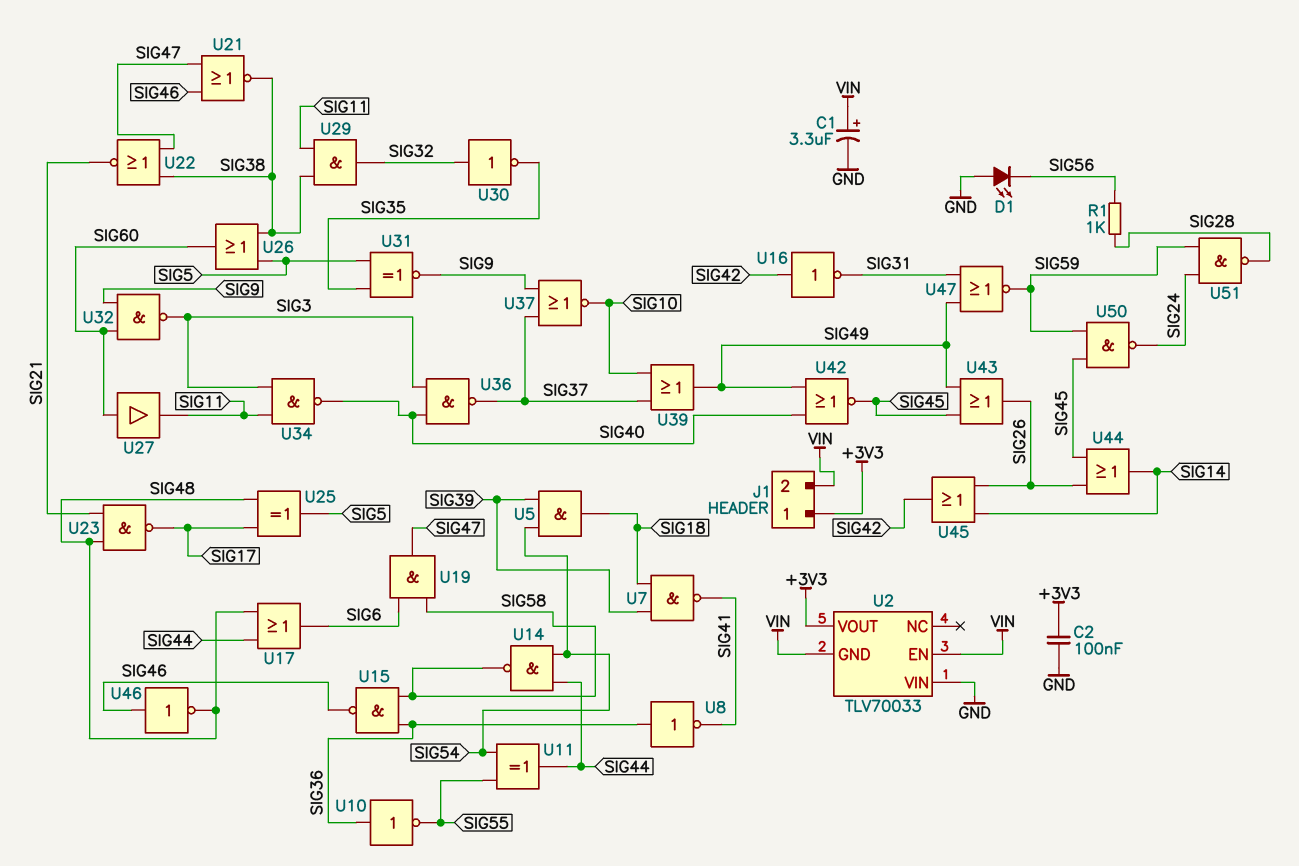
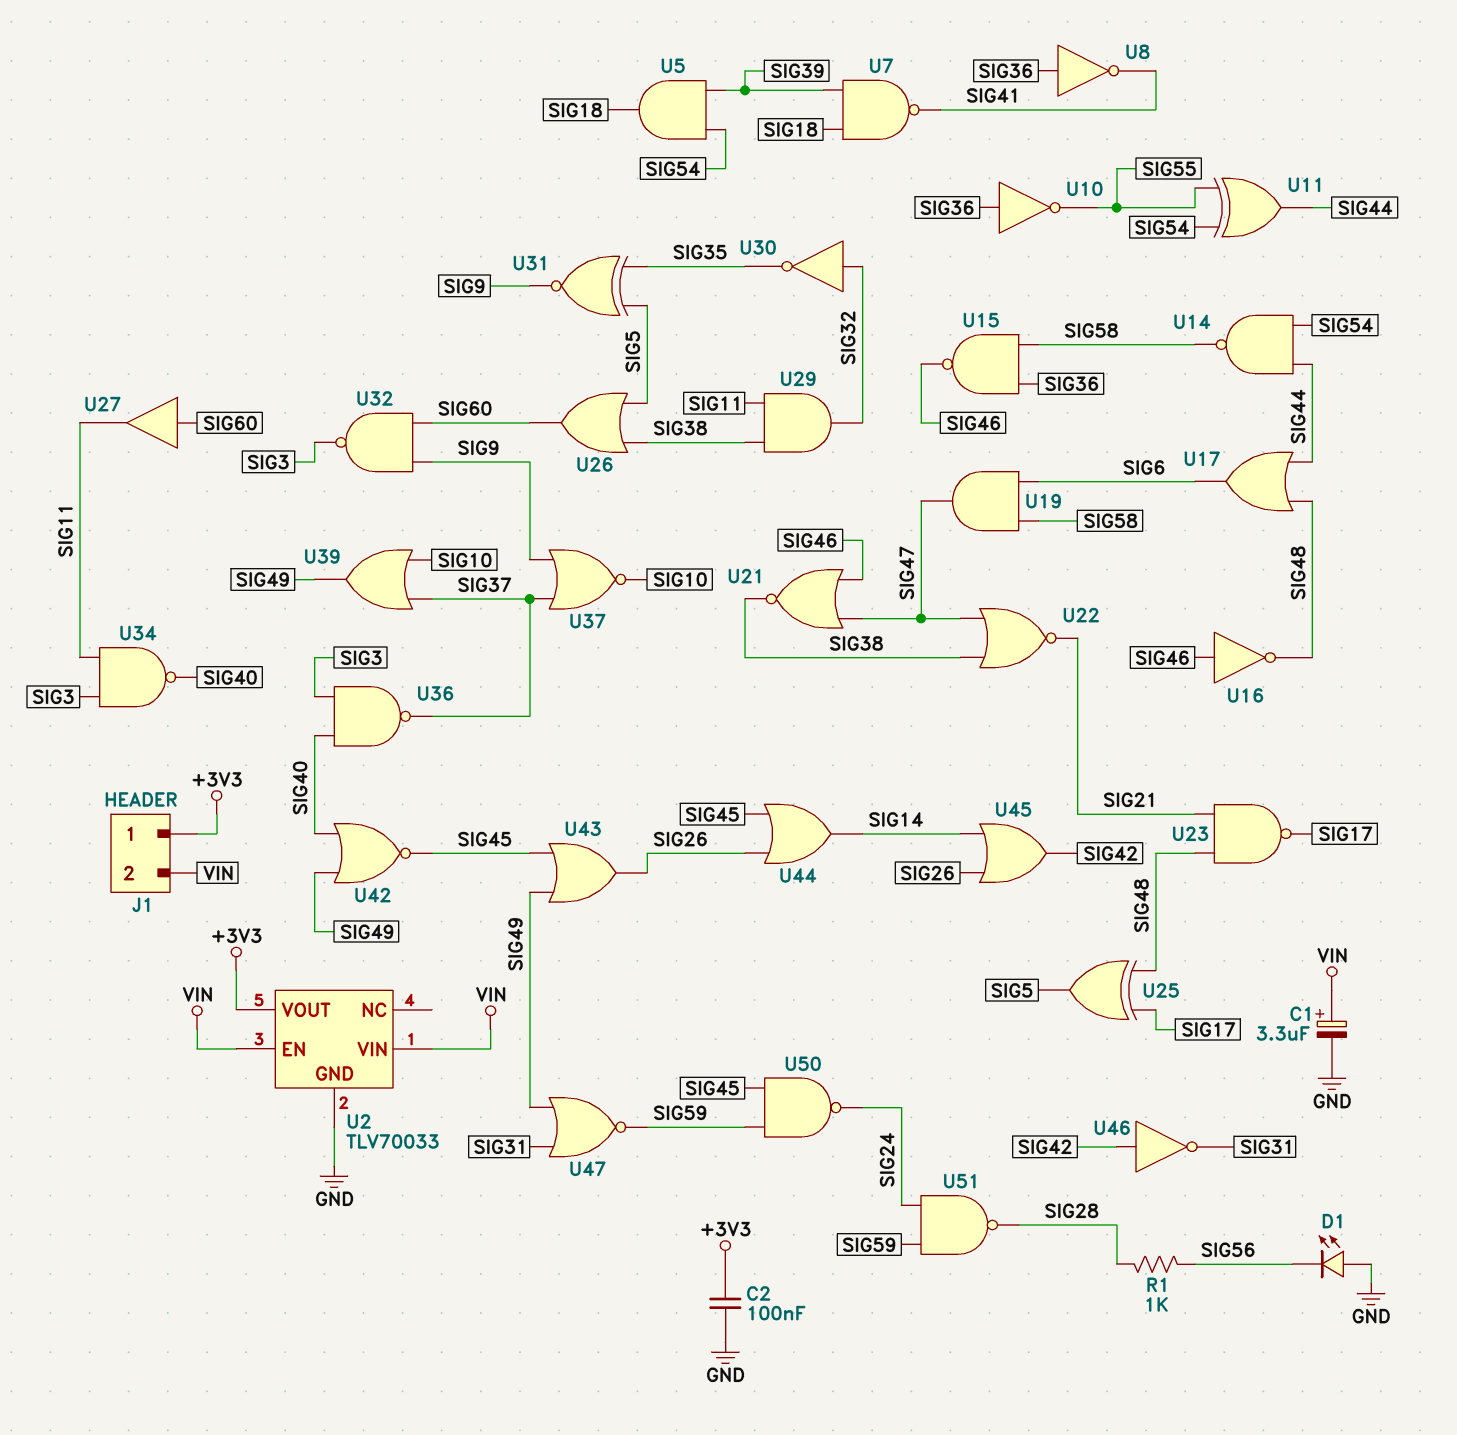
U2 pin GND: VIN -> GND
U2 pin VIN: GND -> VIN
U16: NOT (in SIG42, out SIG31) -> NOT (in SIG46, out SIG48)
U46: NOT (in SIG46, out SIG48) -> NOT (in SIG42, out SIG31)

